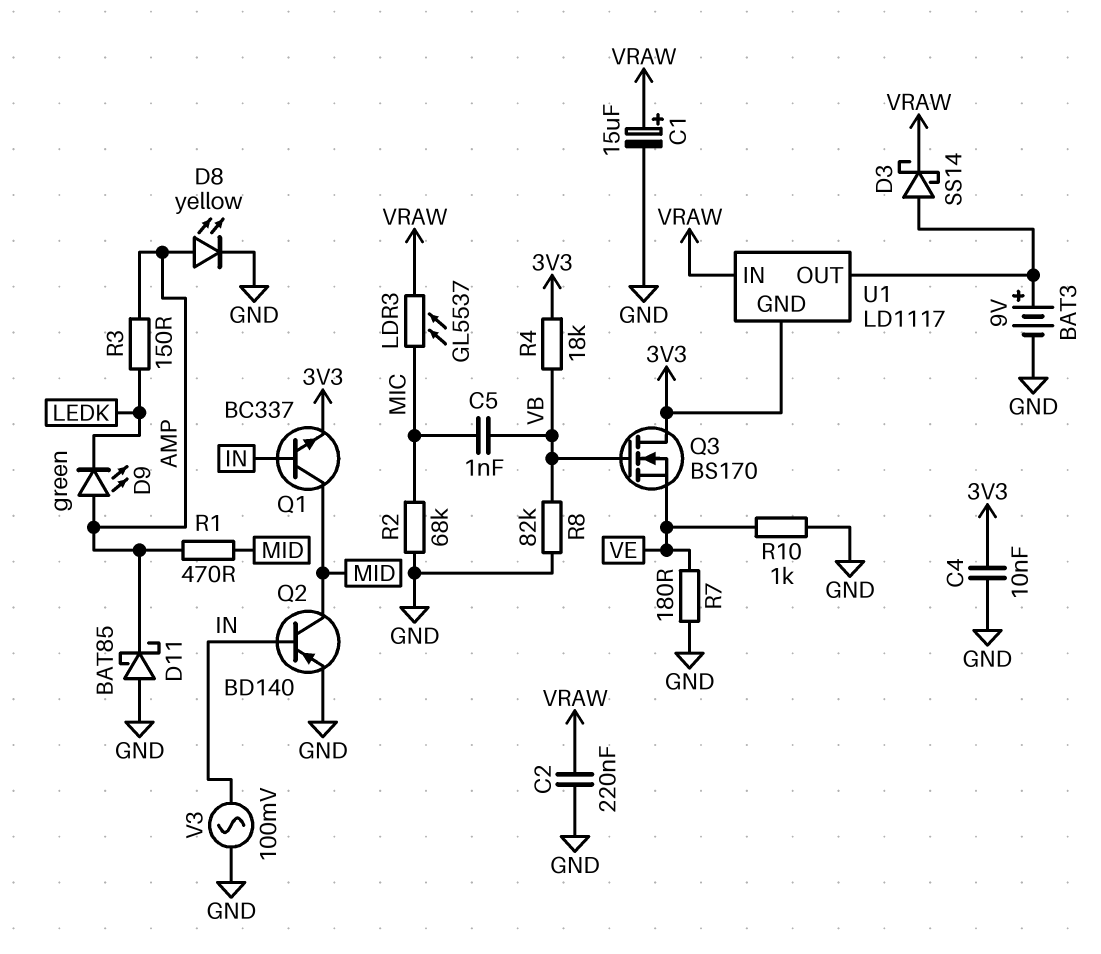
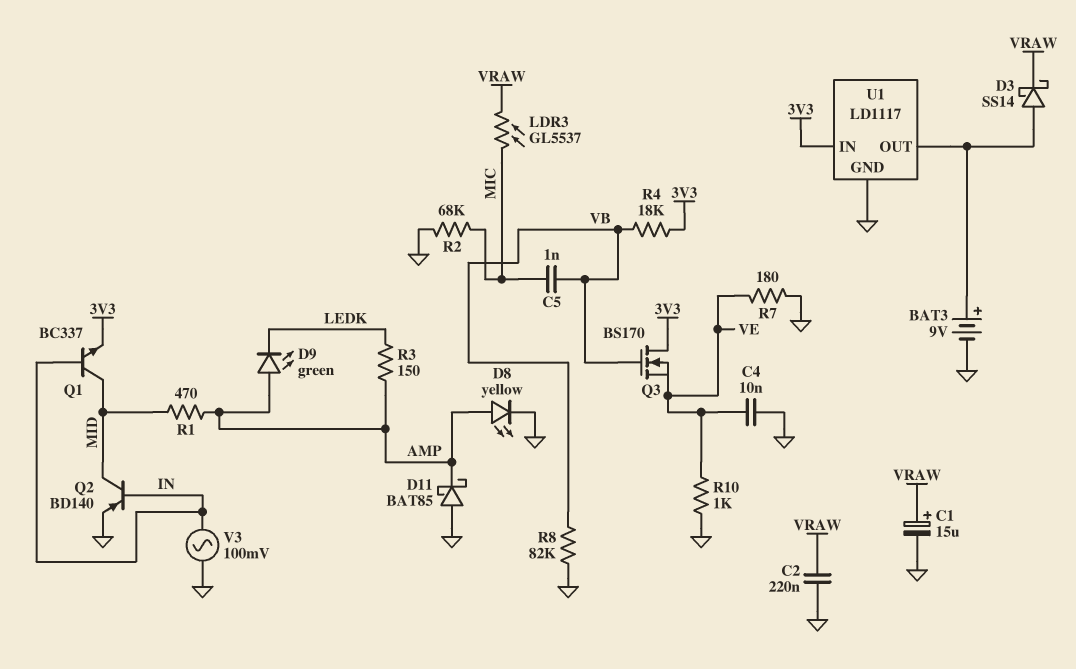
C4: 10nF (3V3, GND) -> 10nF (GND, VE)
U1 pin GND: 3V3 -> GND
U1 pin IN: VRAW -> 3V3

